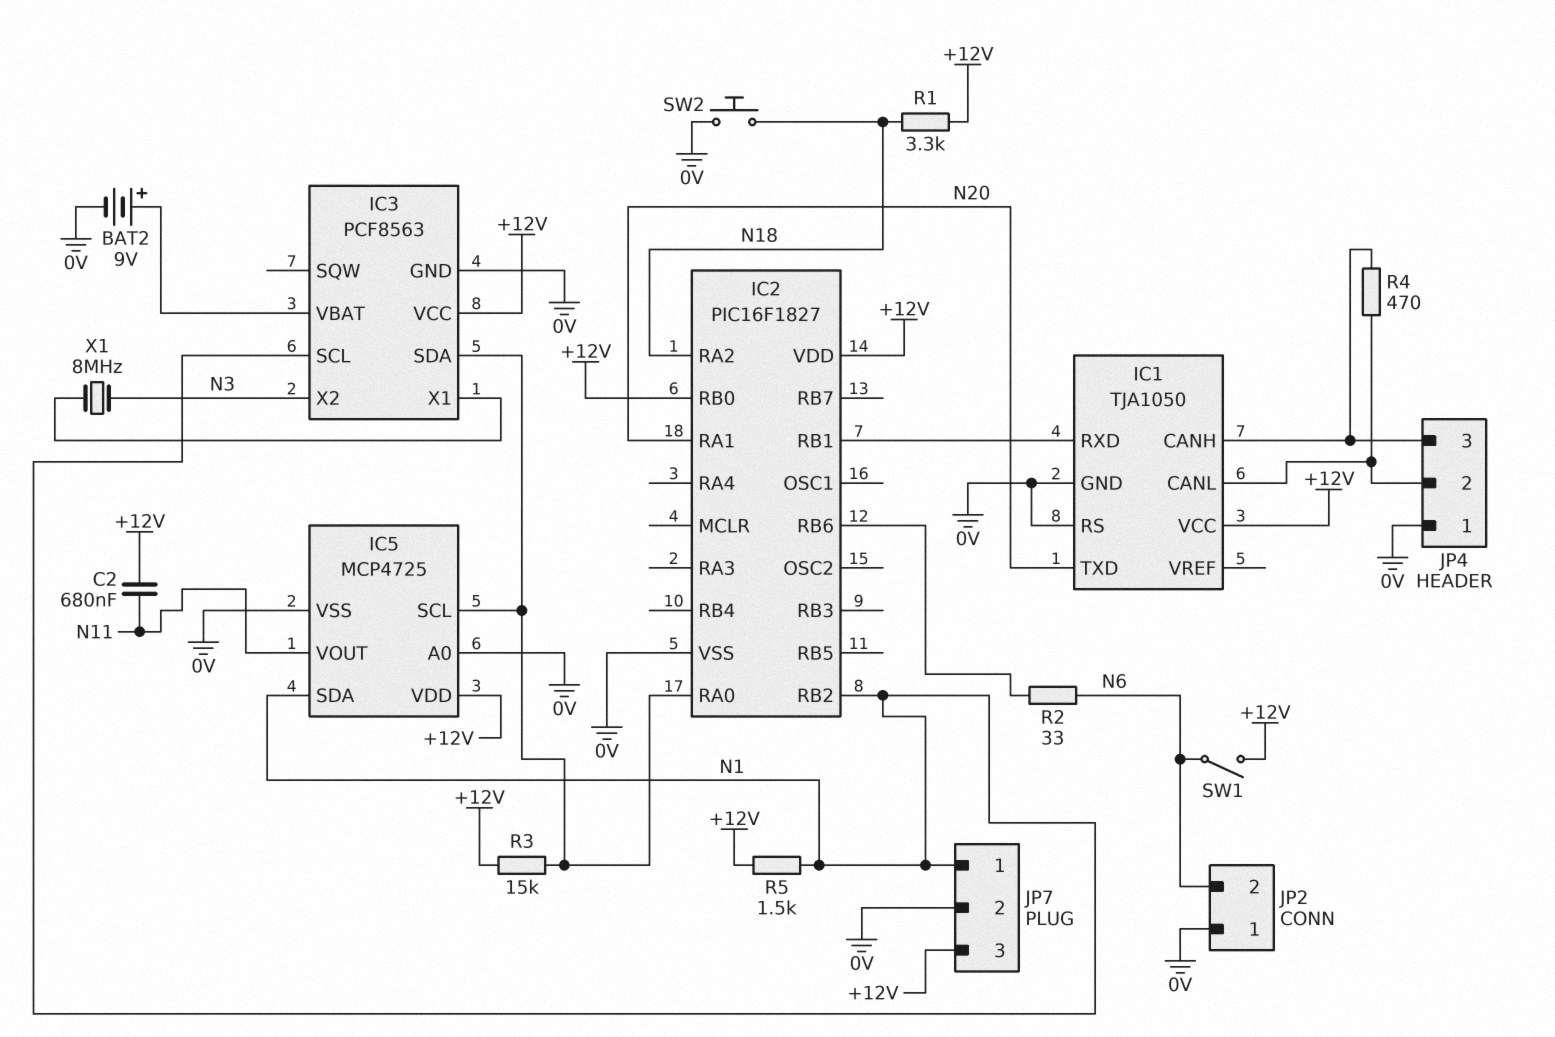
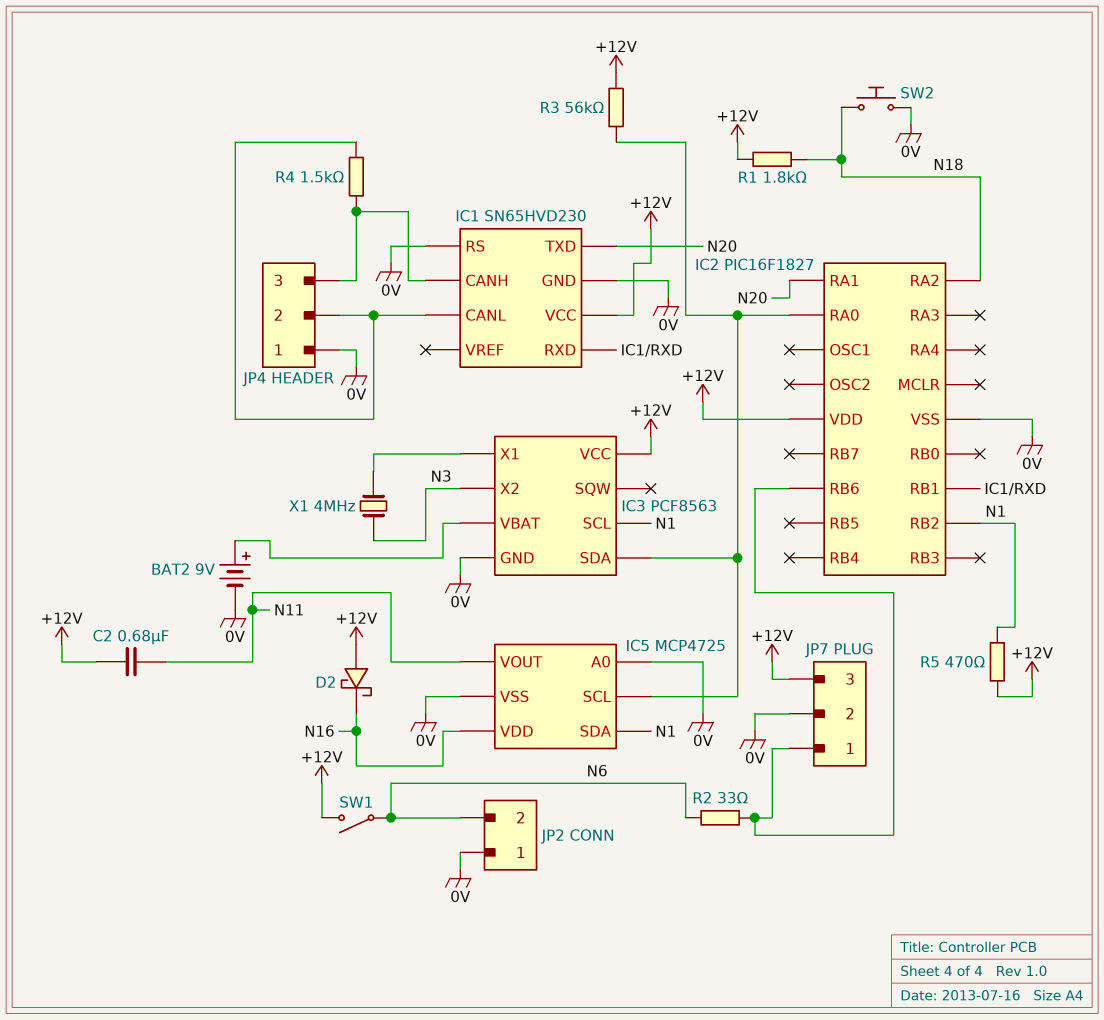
D2: none -> schottky (A +12V, K N16)
IC1: TJA1050 -> SN65HVD230
IC2 pin RB0: +12V -> none
IC5 pin VDD: +12V -> N16
JP7 pin 1: N1 -> IC2/RB6
R1: 3.3k (+12V, N18) -> 1.8k (+12V, N18)
R3: 15k (+12V, IC2/RA0) -> 56k (+12V, IC2/RA0)
R4: 470 (IC1/CANH, IC1/CANL) -> 1.5k (IC1/CANH, IC1/CANL)
R5: 1.5k (+12V, N1) -> 470 (+12V, N1)
X1: 8MHz (IC3/X1, N3) -> 4MHz (IC3/X1, N3)

